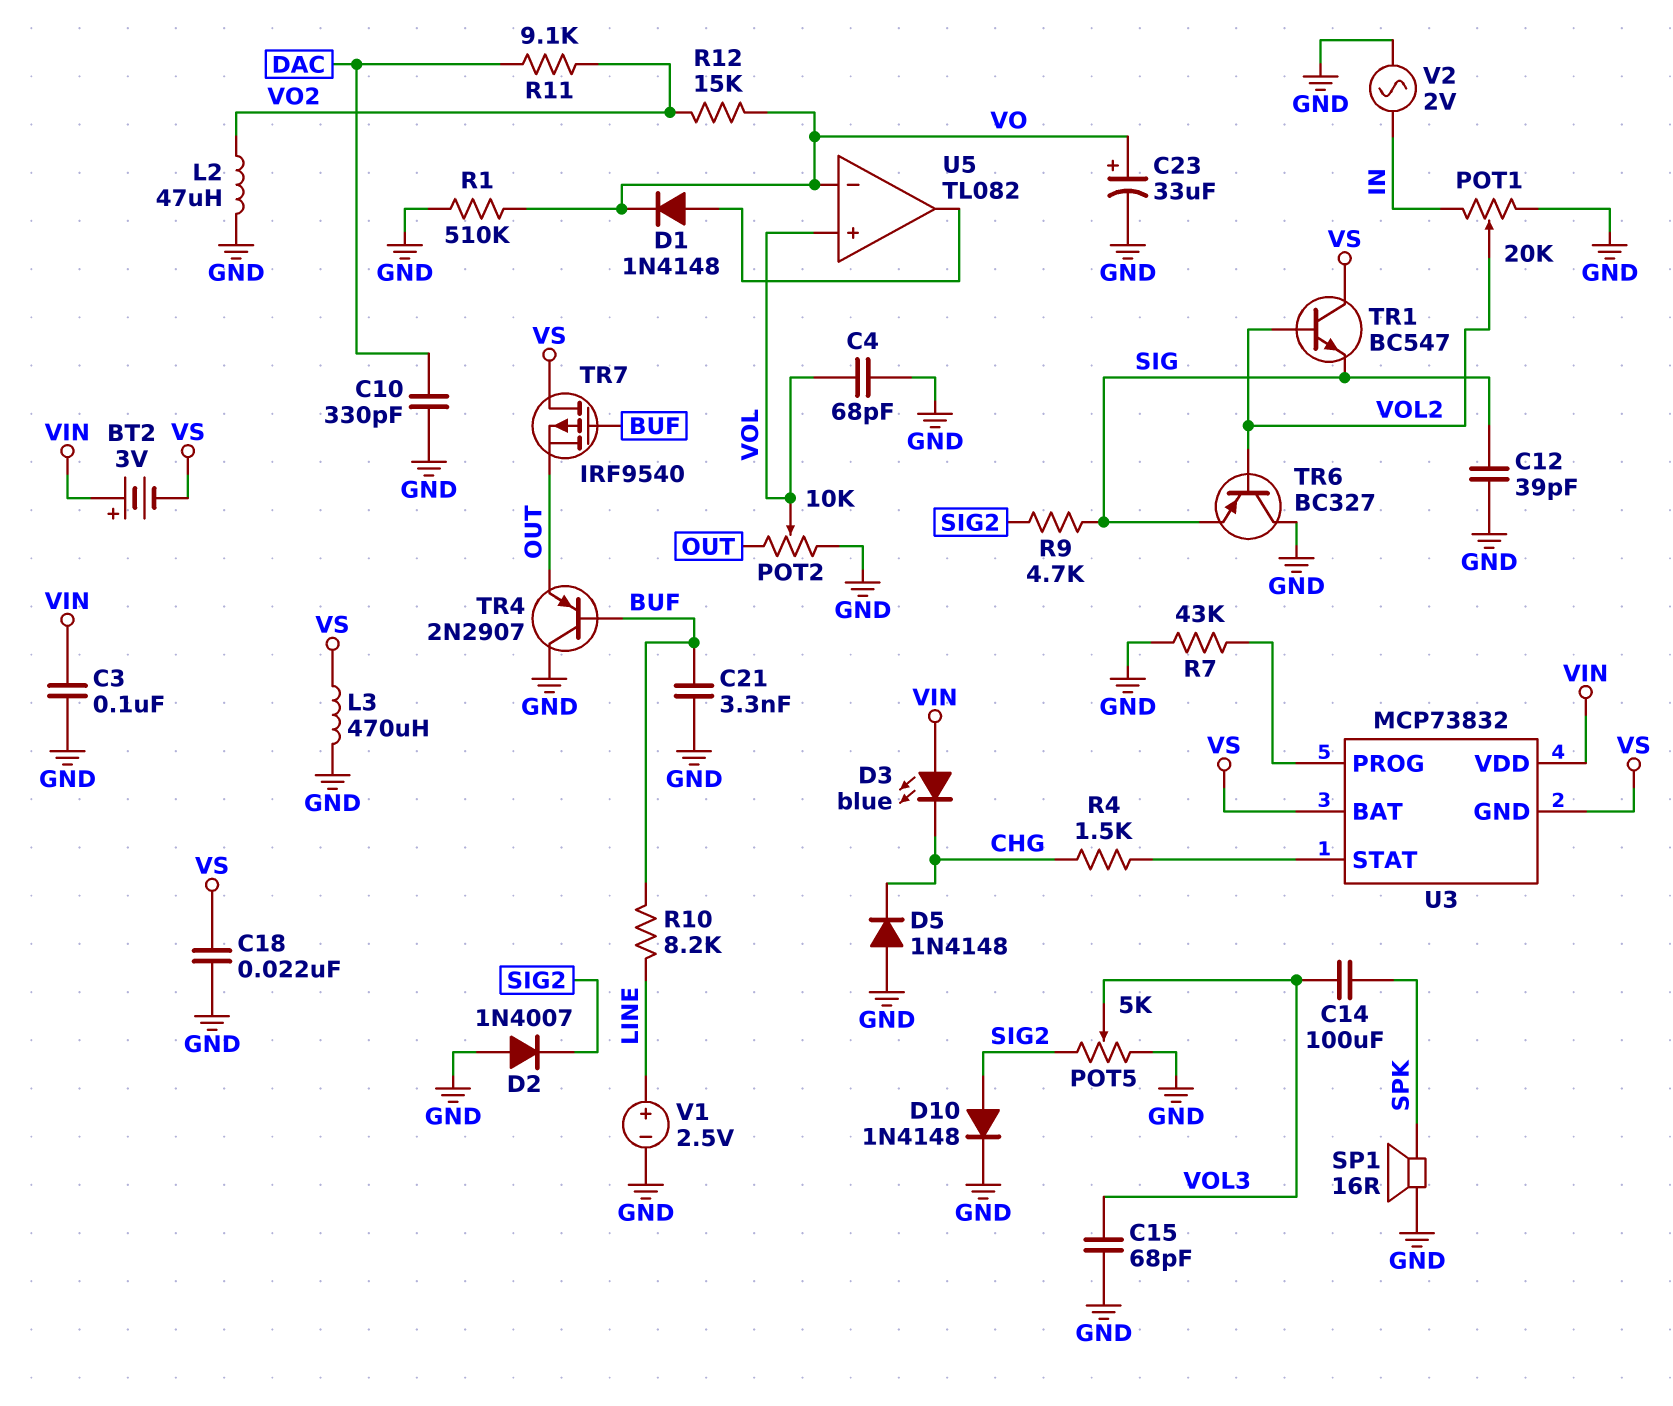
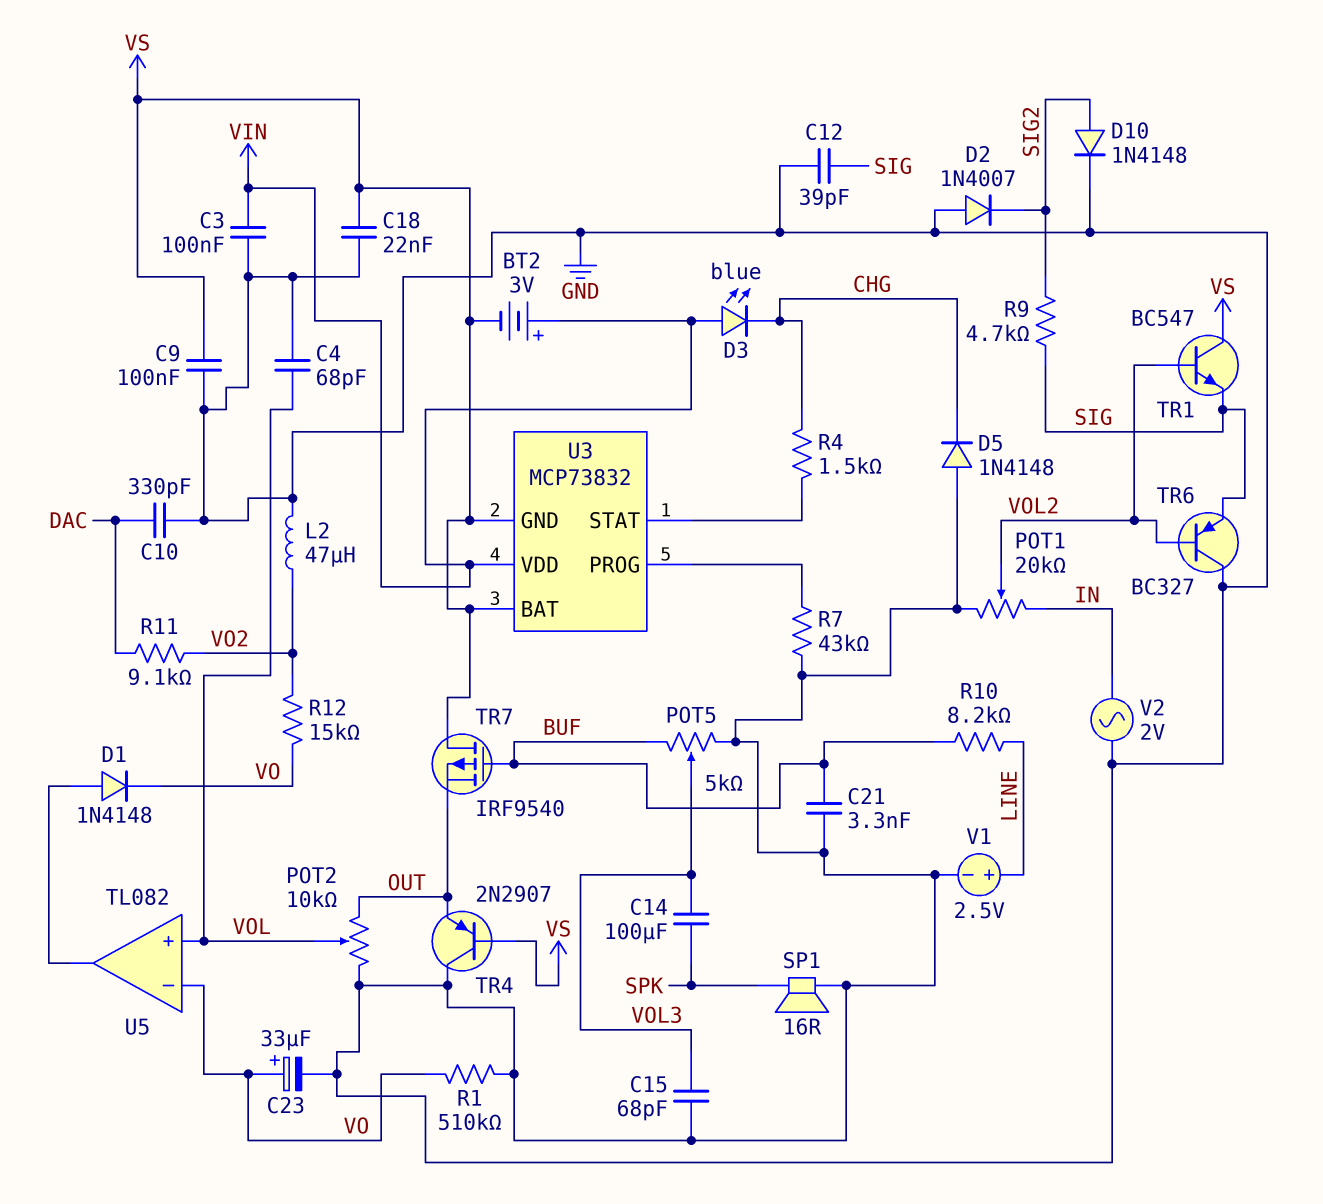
C9: none -> 100nF (GND, VS)
L3: 470uH (GND, VS) -> none
POT5: 5k (GND, SIG2, wiper VOL3) -> 5k (BUF, GND, wiper VOL3)
TR4: PNP 2N2907 (B BUF, C GND, E OUT) -> PNP 2N2907 (B VS, C GND, E OUT)

